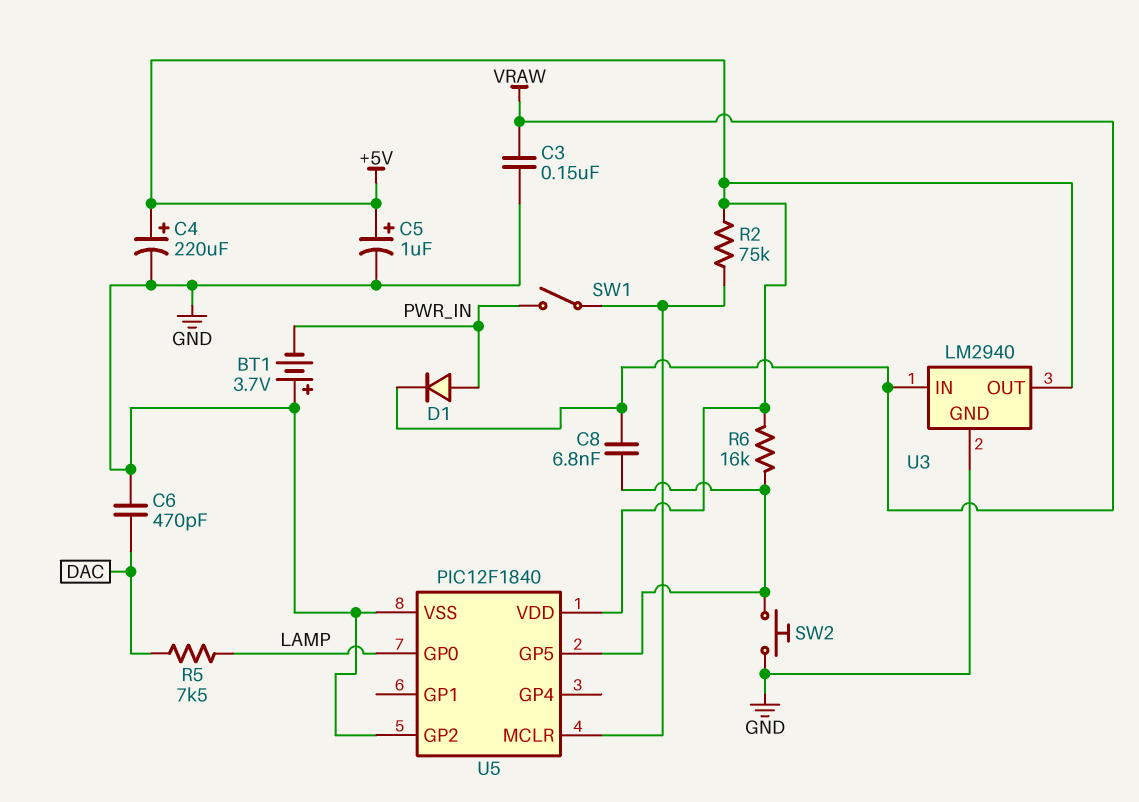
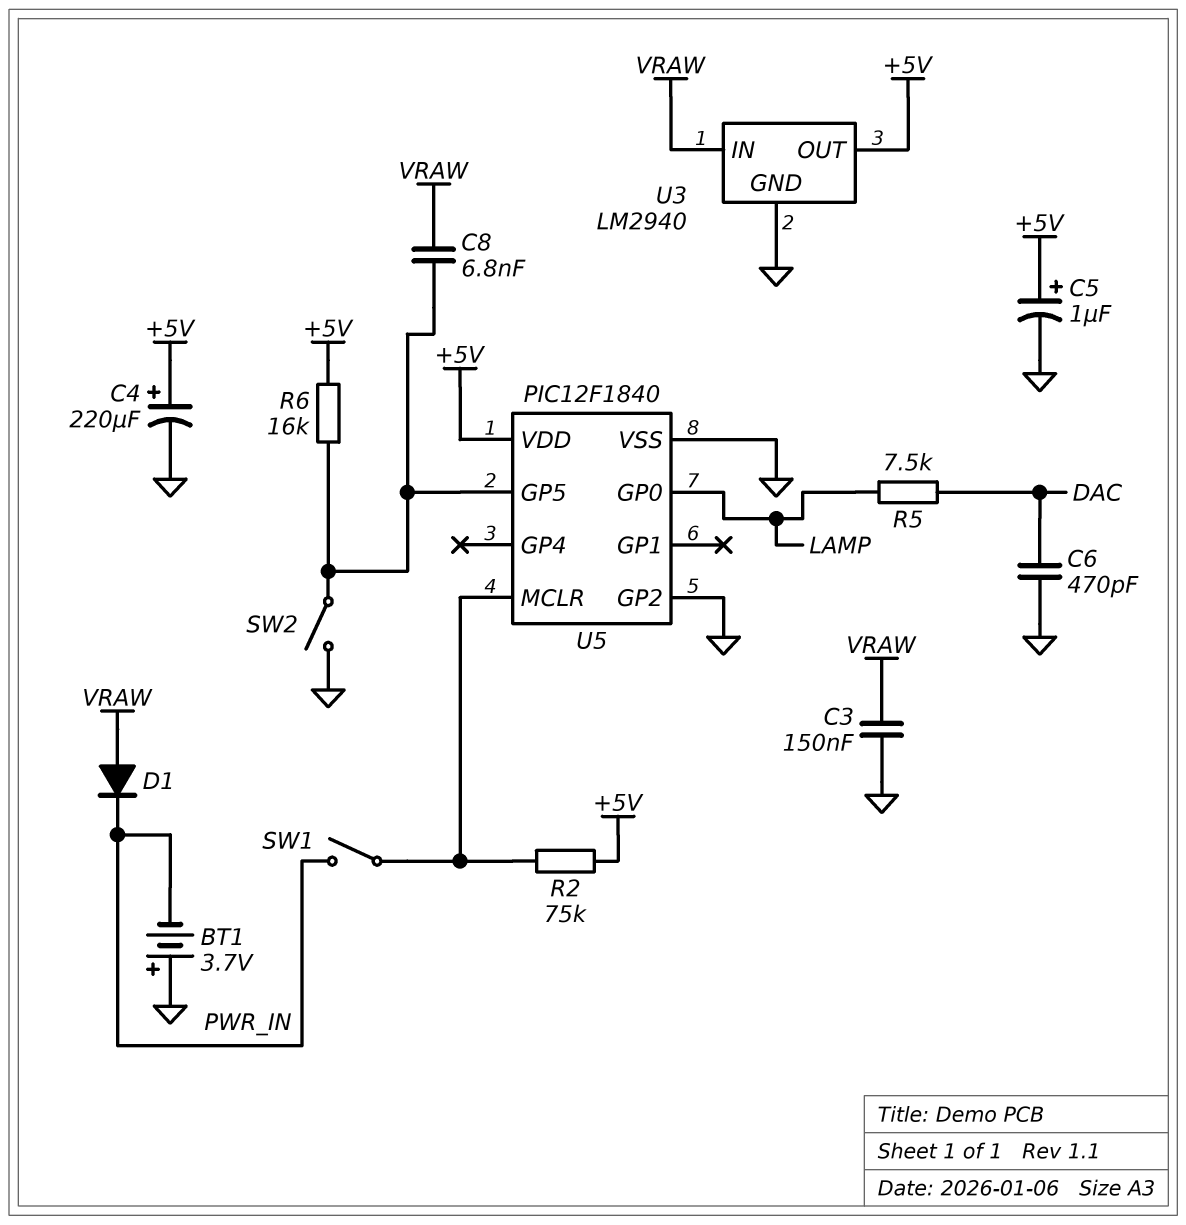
D1: diode (A PWR_IN, K VRAW) -> diode (A VRAW, K PWR_IN)
SW2: button (GND, U5/GP5) -> switch (GND, U5/GP5)

